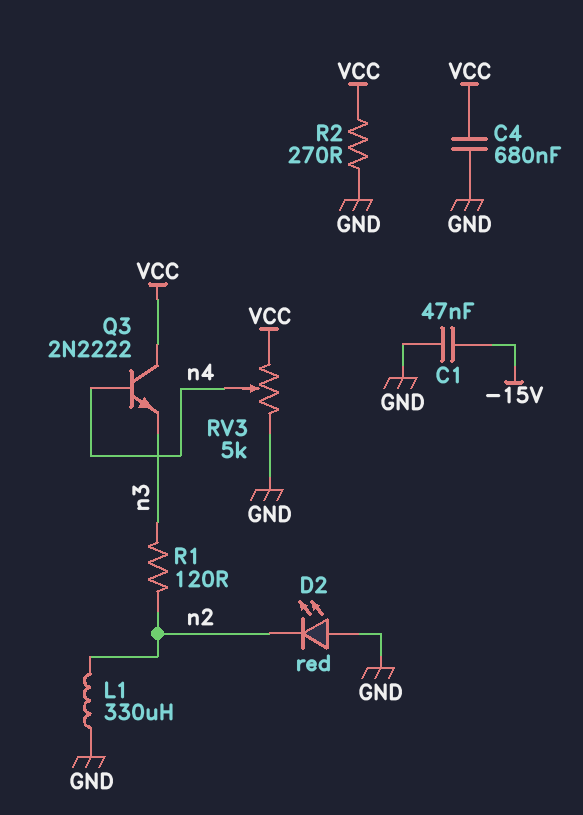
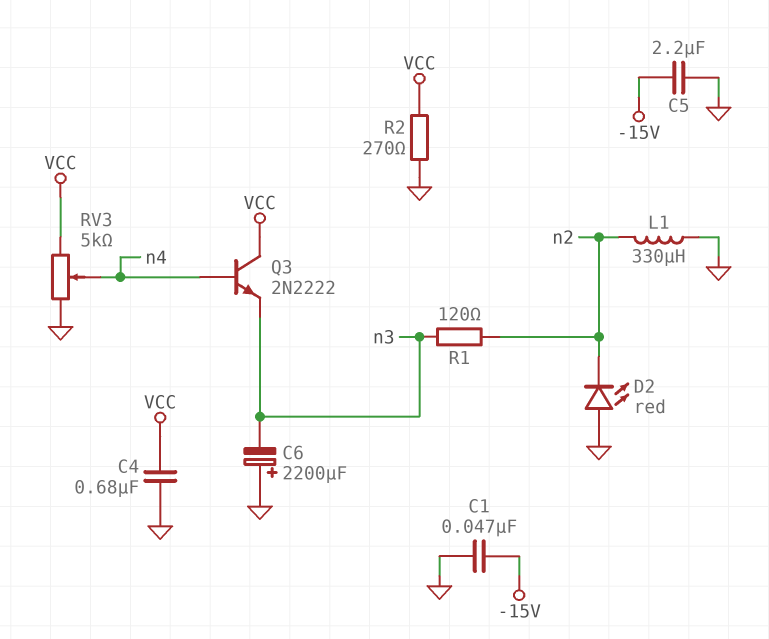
C5: none -> 2.2uF (-15V, GND)
C6: none -> 2200uF (plus GND, minus n3)

